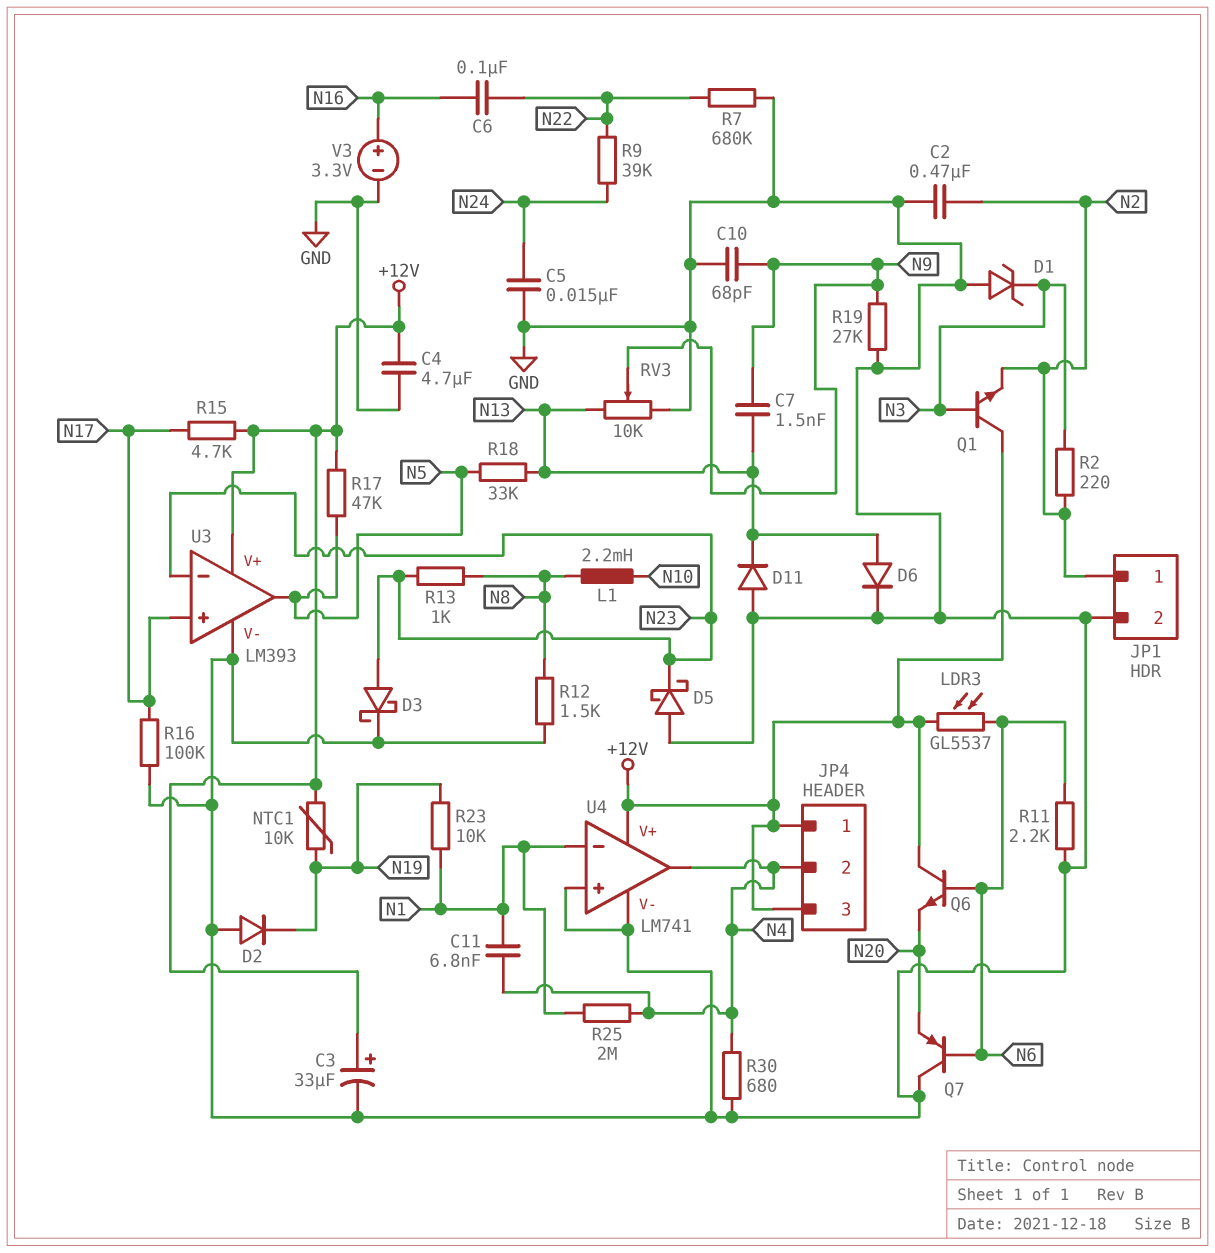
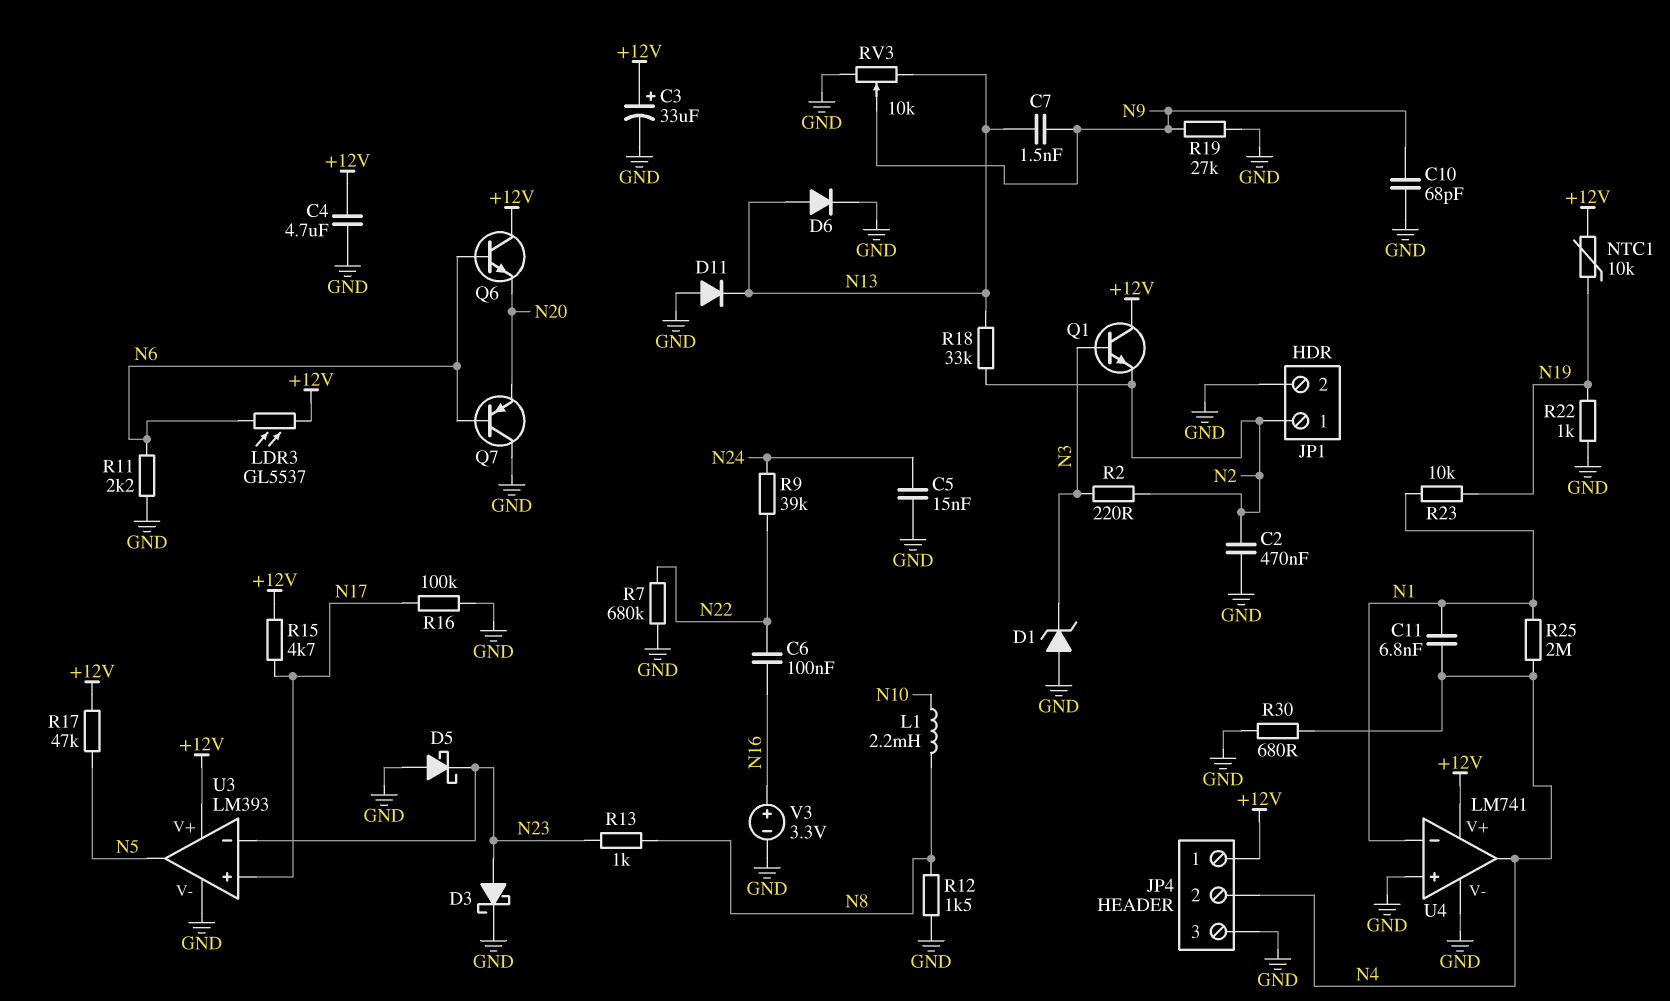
D2: diode (A GND, K N19) -> none
JP4 pin 3: +12V -> GND
R18: 33k (N5, N13) -> 33k (N2, N13)
R22: none -> 1k (GND, N19)

